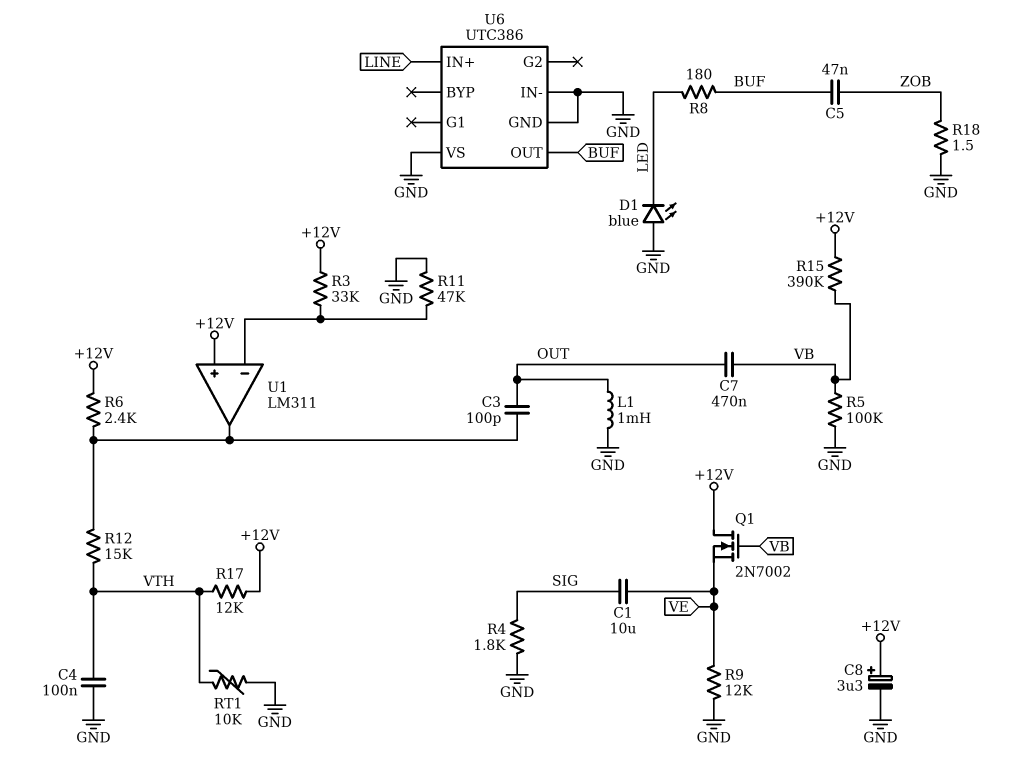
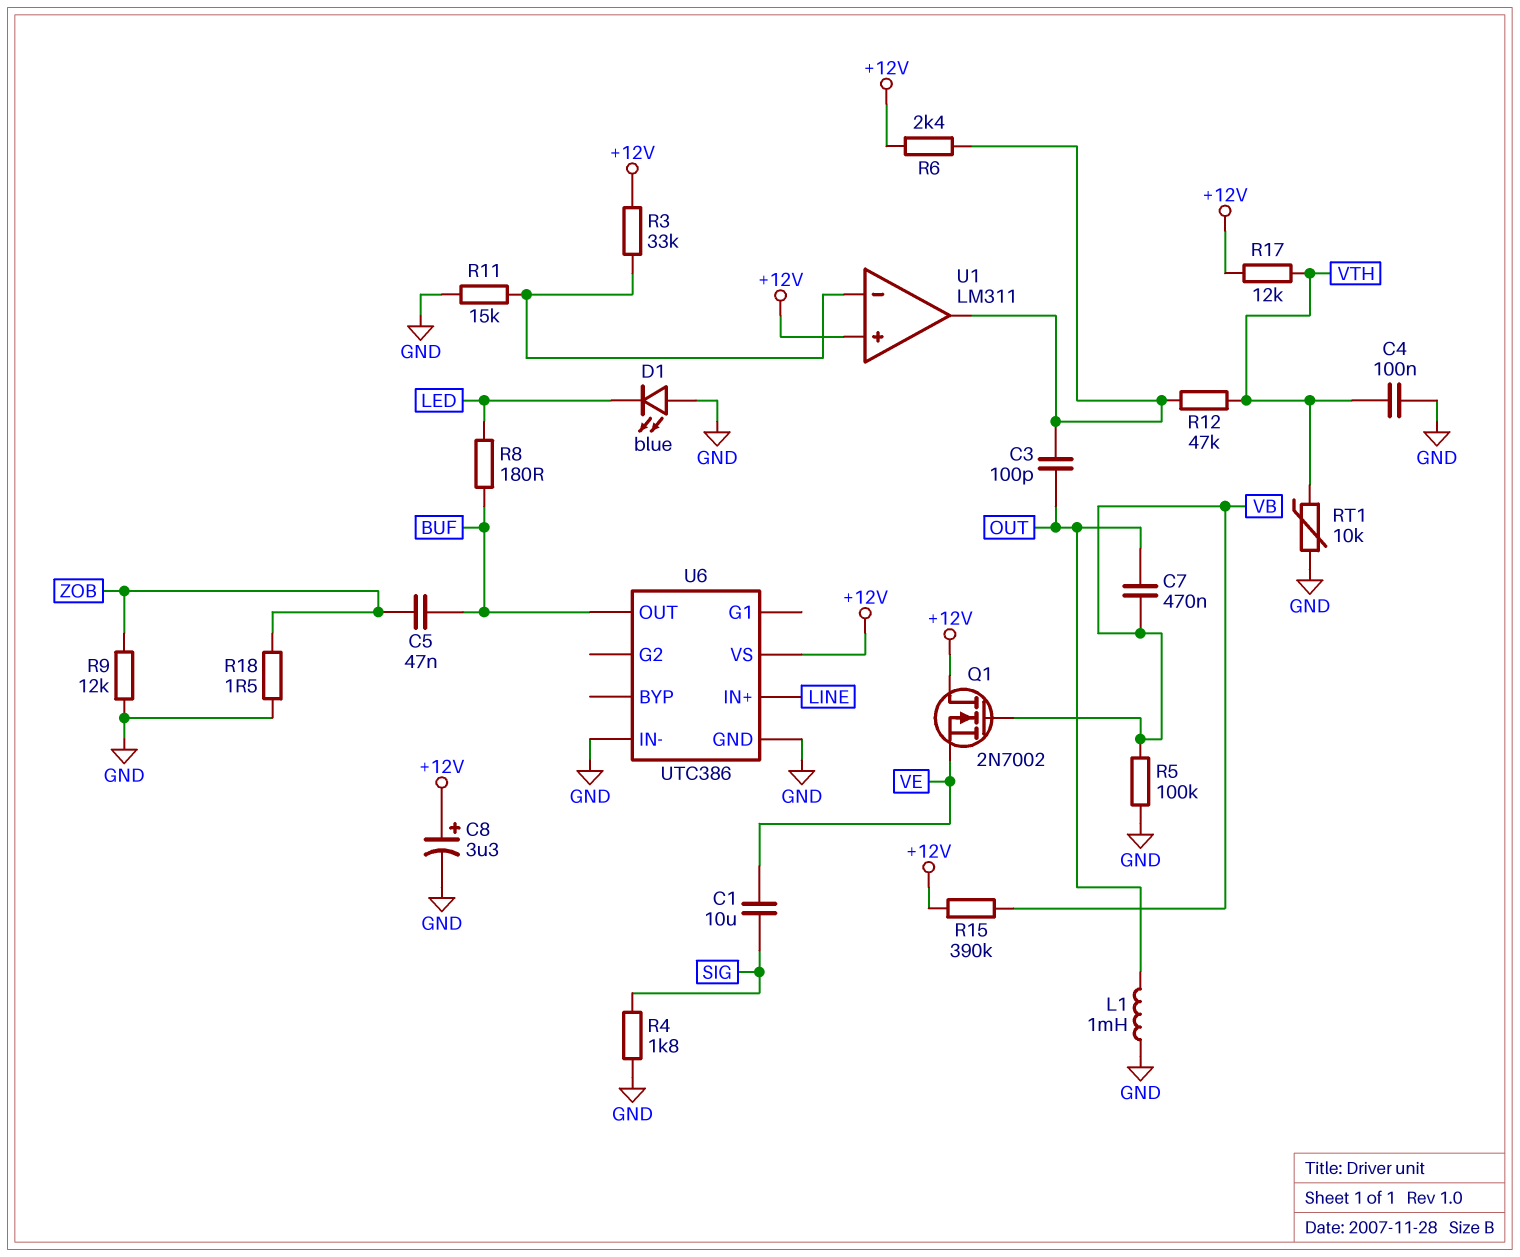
R9: 12k (GND, VE) -> 12k (GND, ZOB)
R11: 47k (GND, U1/in-) -> 15k (GND, U1/in-)
R12: 15k (U1/out, VTH) -> 47k (U1/out, VTH)
U6 pin VS: GND -> +12V

